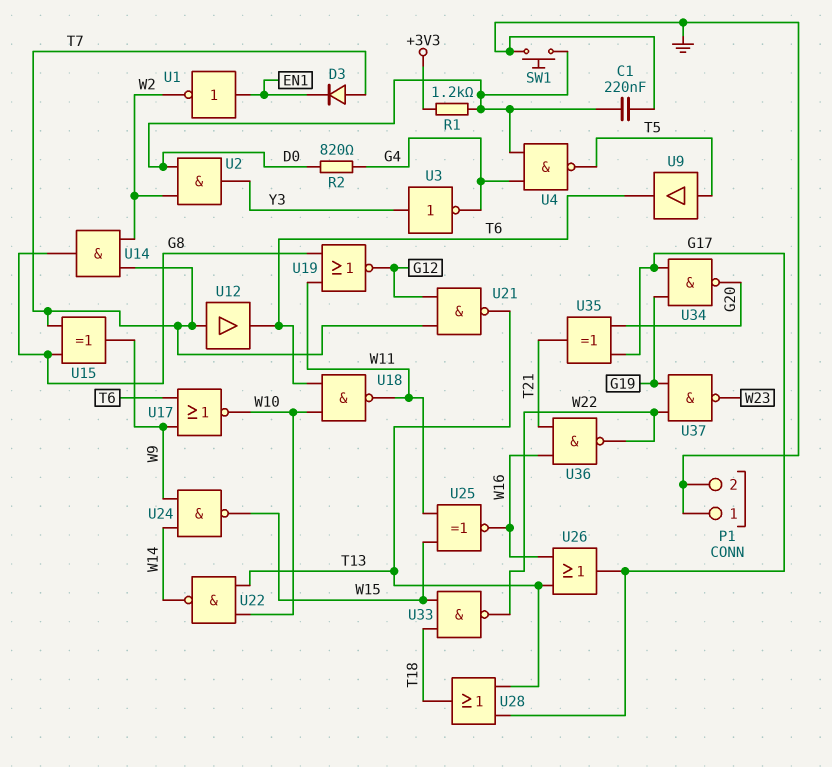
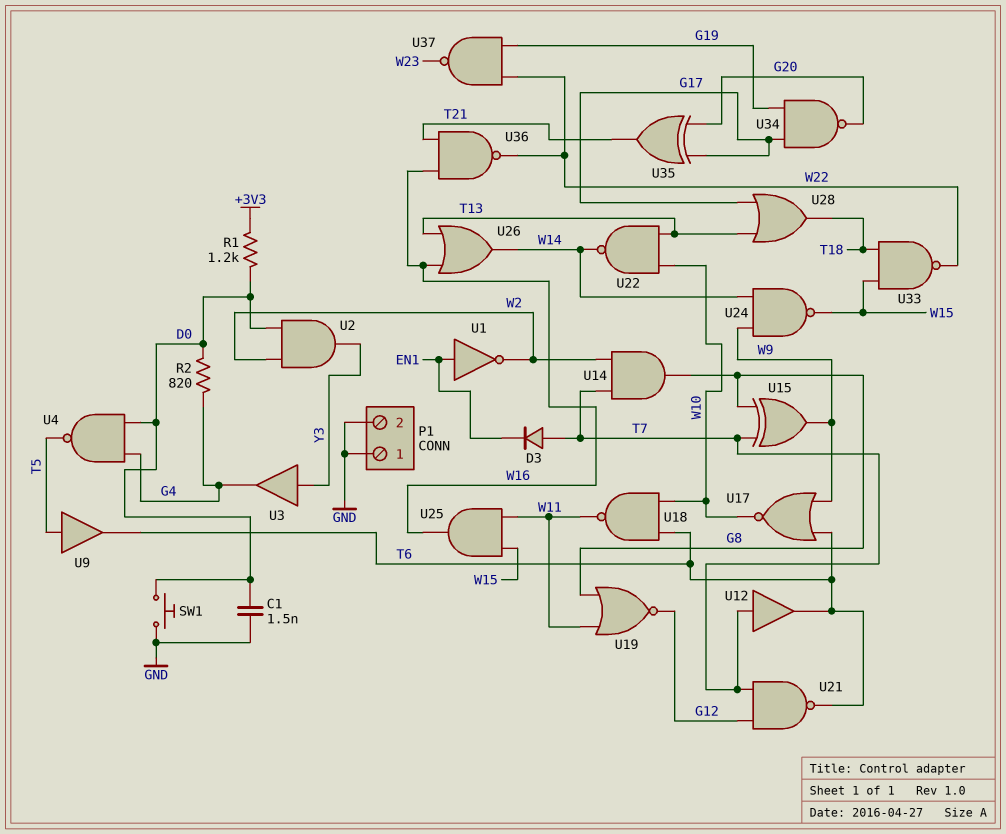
C1: 220nF (D0, GND) -> 1.5nF (D0, GND)
U3: NOT (in Y3, out G4) -> buffer (in Y3, out G4)
U21: NAND (in G12, in T7, out T13) -> NAND (in G12, in T7, out T6)
U25: XNOR (in W11, in W15, out W16) -> AND (in W11, in W15, out W16)
U26: OR (in T13, in W16, out G17) -> OR (in T13, in W16, out W14)

